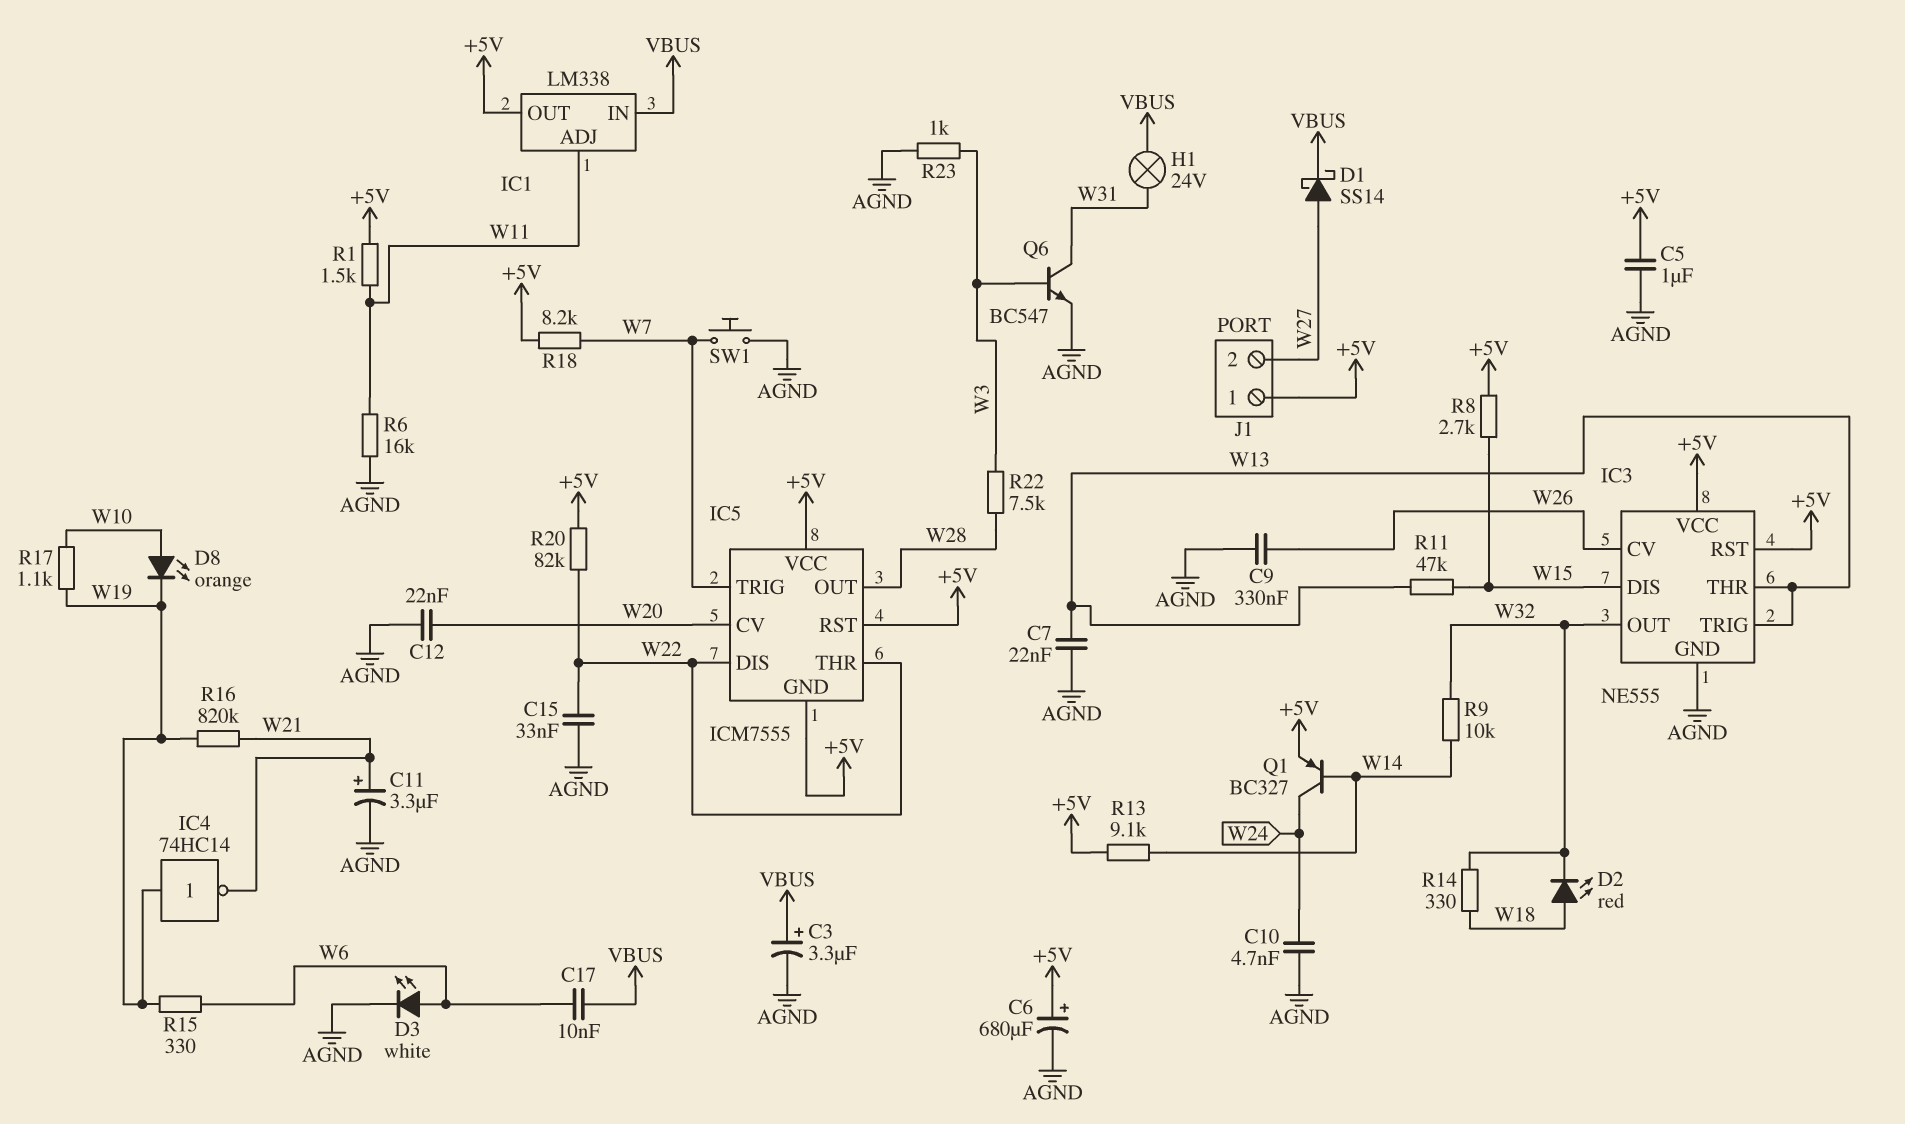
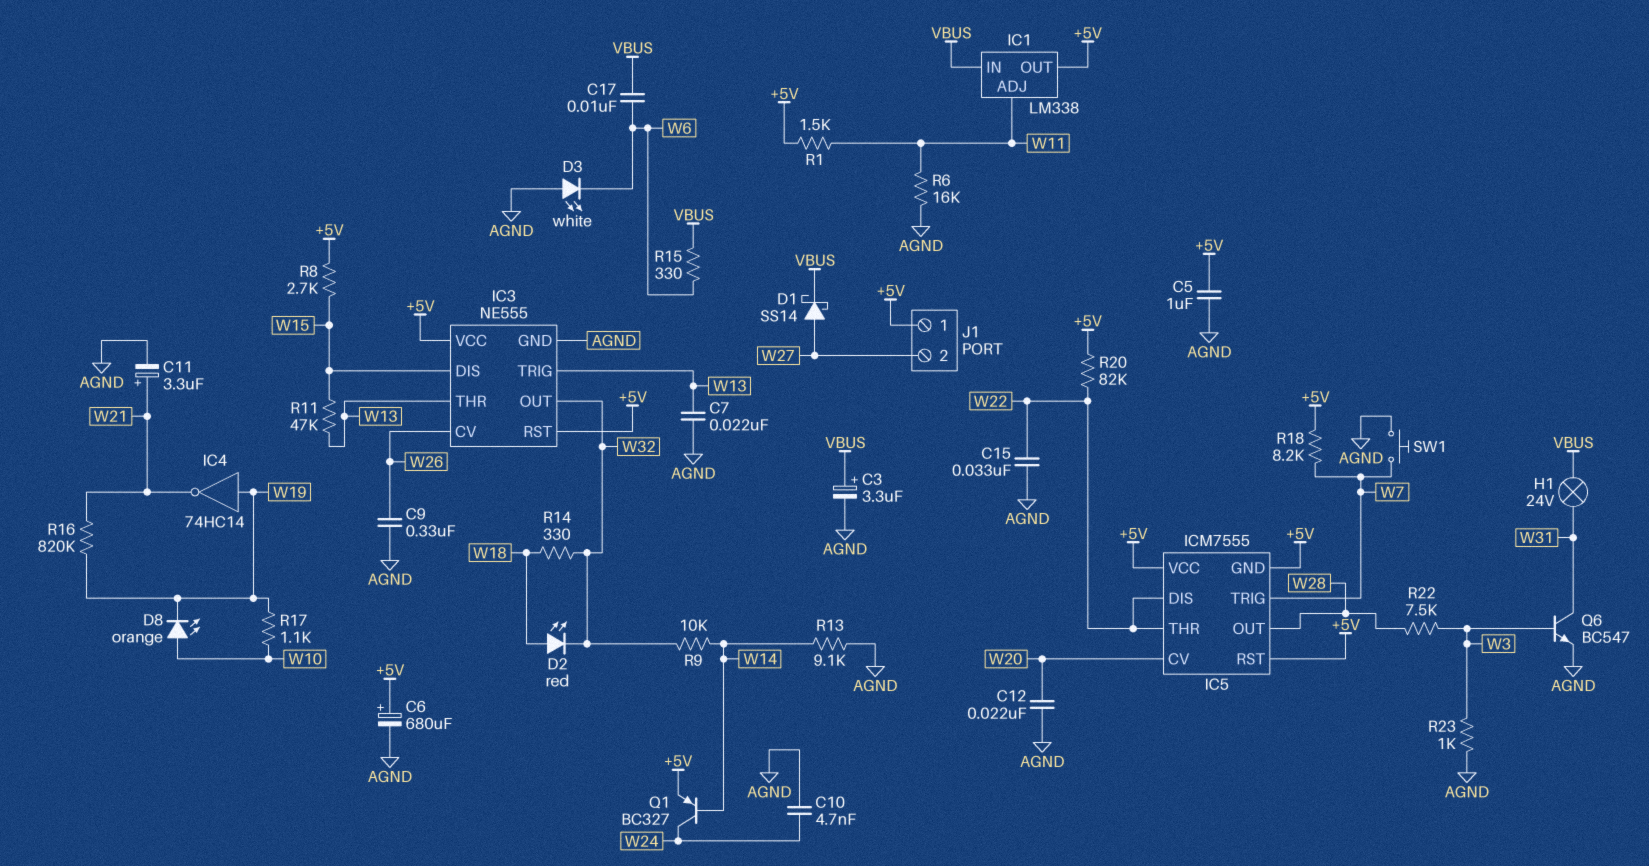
D3: LED white (A W6, K AGND) -> LED white (A AGND, K W6)
R13: 9.1k (+5V, W14) -> 9.1k (AGND, W14)
R15: 330 (W6, W19) -> 330 (VBUS, W6)

